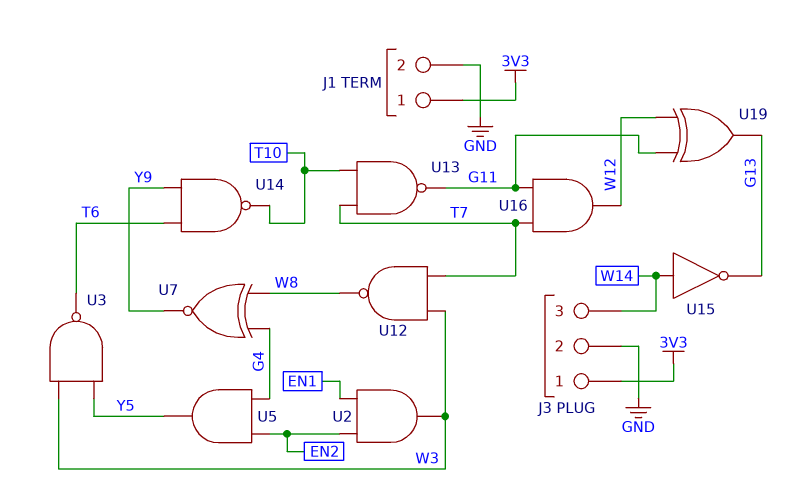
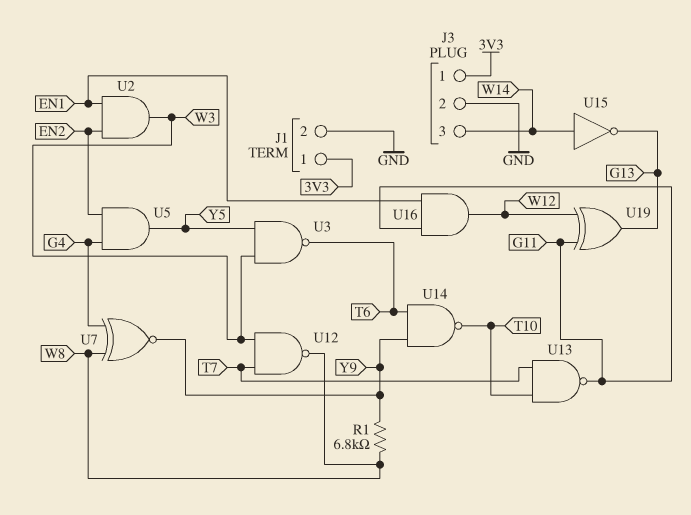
R1: none -> 6.8k (W8, Y9)
U16: AND (in G11, in T7, out W12) -> AND (in EN1, in G11, out W12)

